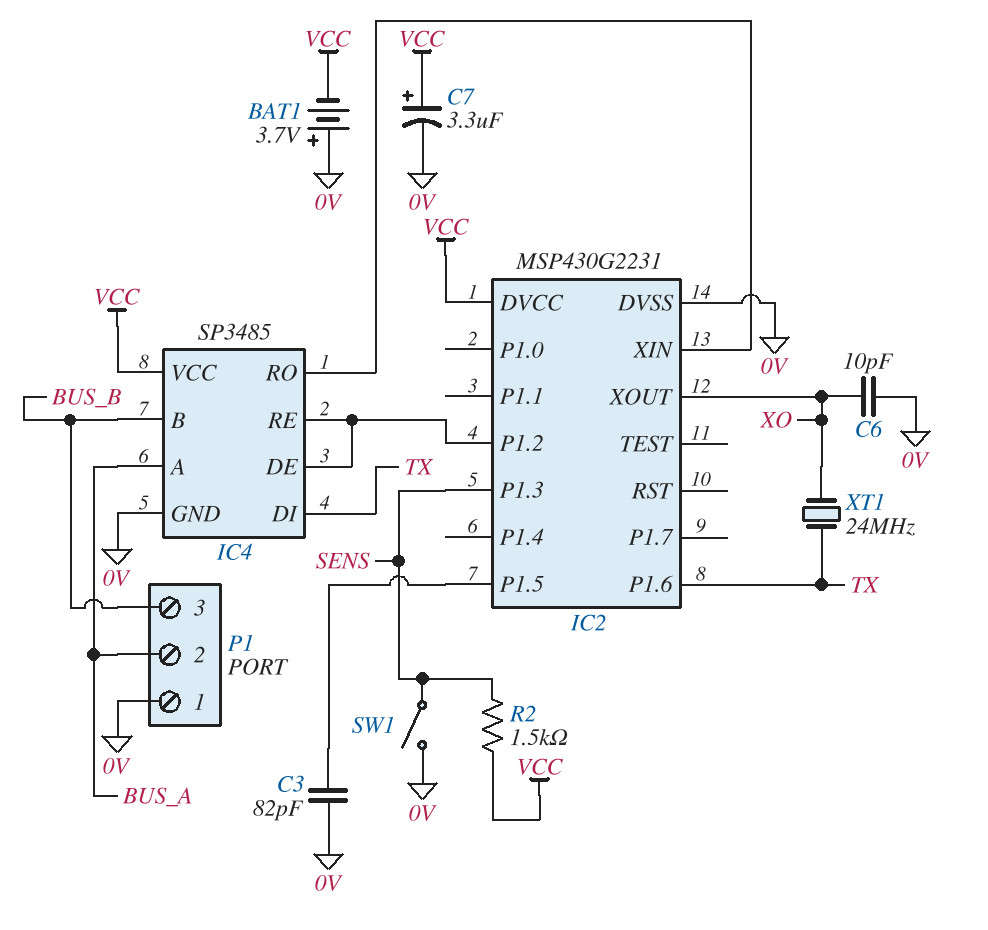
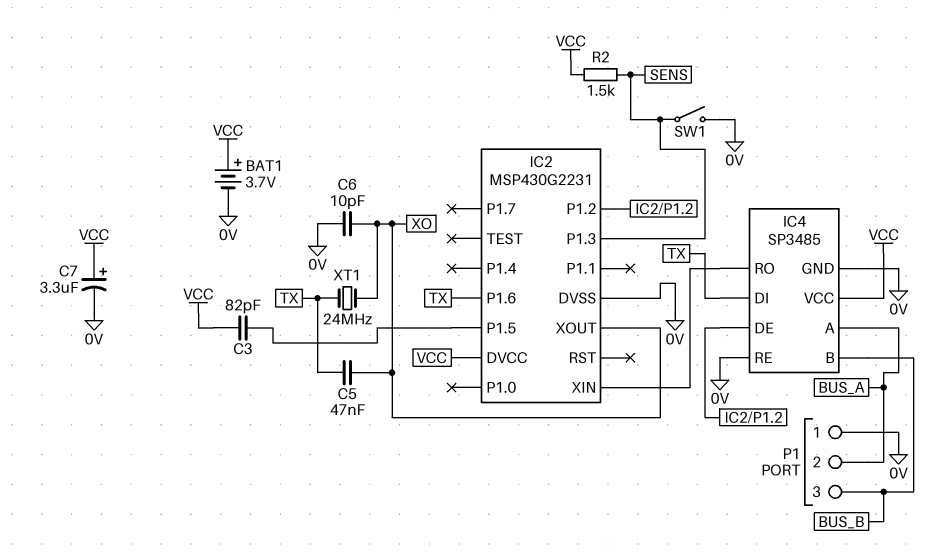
BAT1: 3.7V (plus 0V, minus VCC) -> 3.7V (plus VCC, minus 0V)
C3: 82pF (0V, IC2/P1.5) -> 82pF (IC2/P1.5, VCC)
C5: none -> 47nF (TX, XO)
IC4 pin RE: IC2/P1.2 -> 0V

